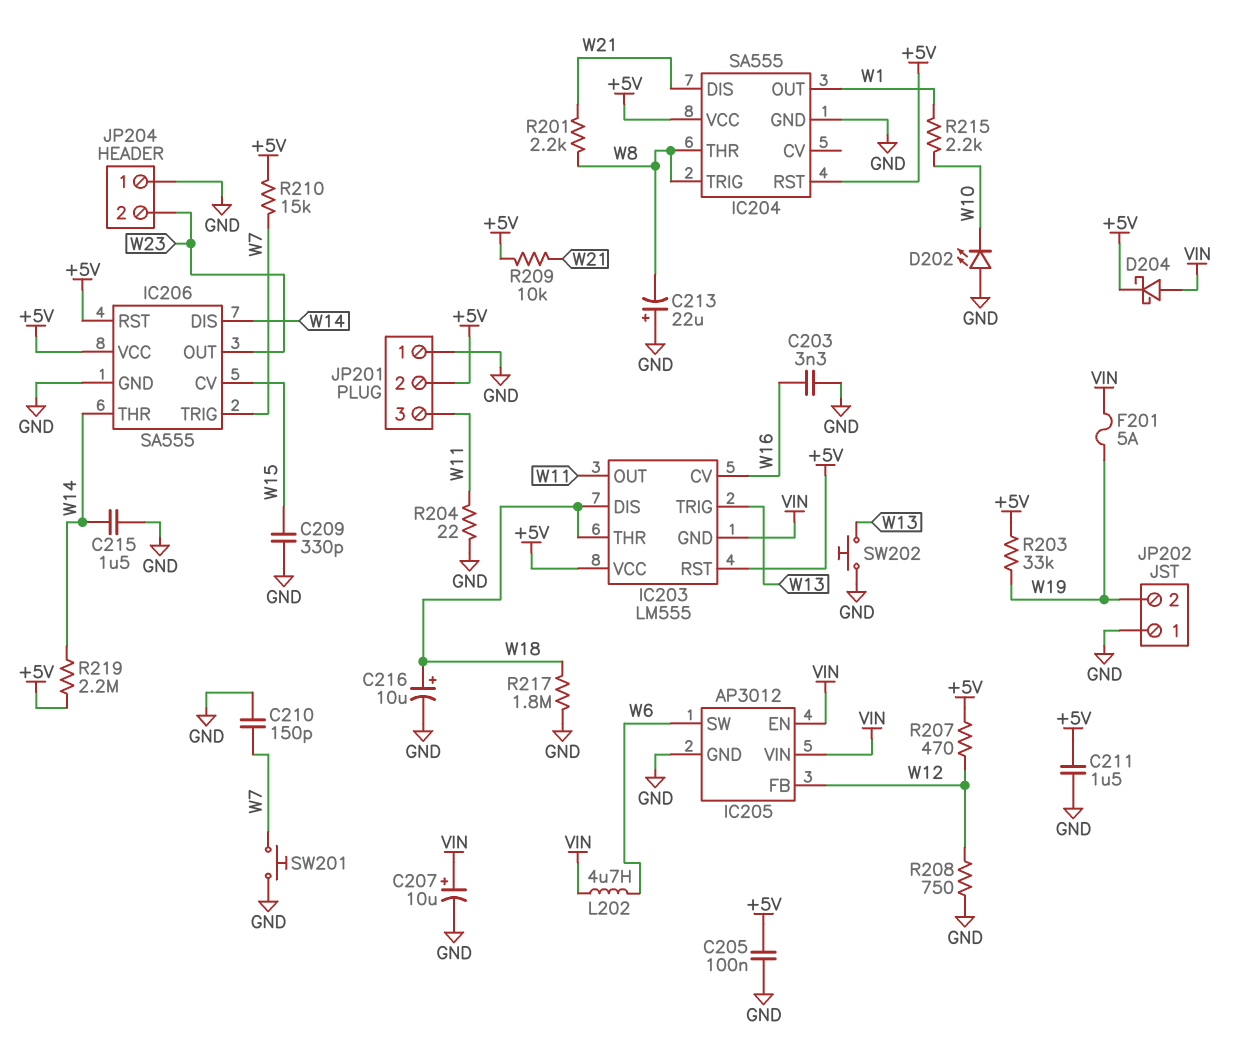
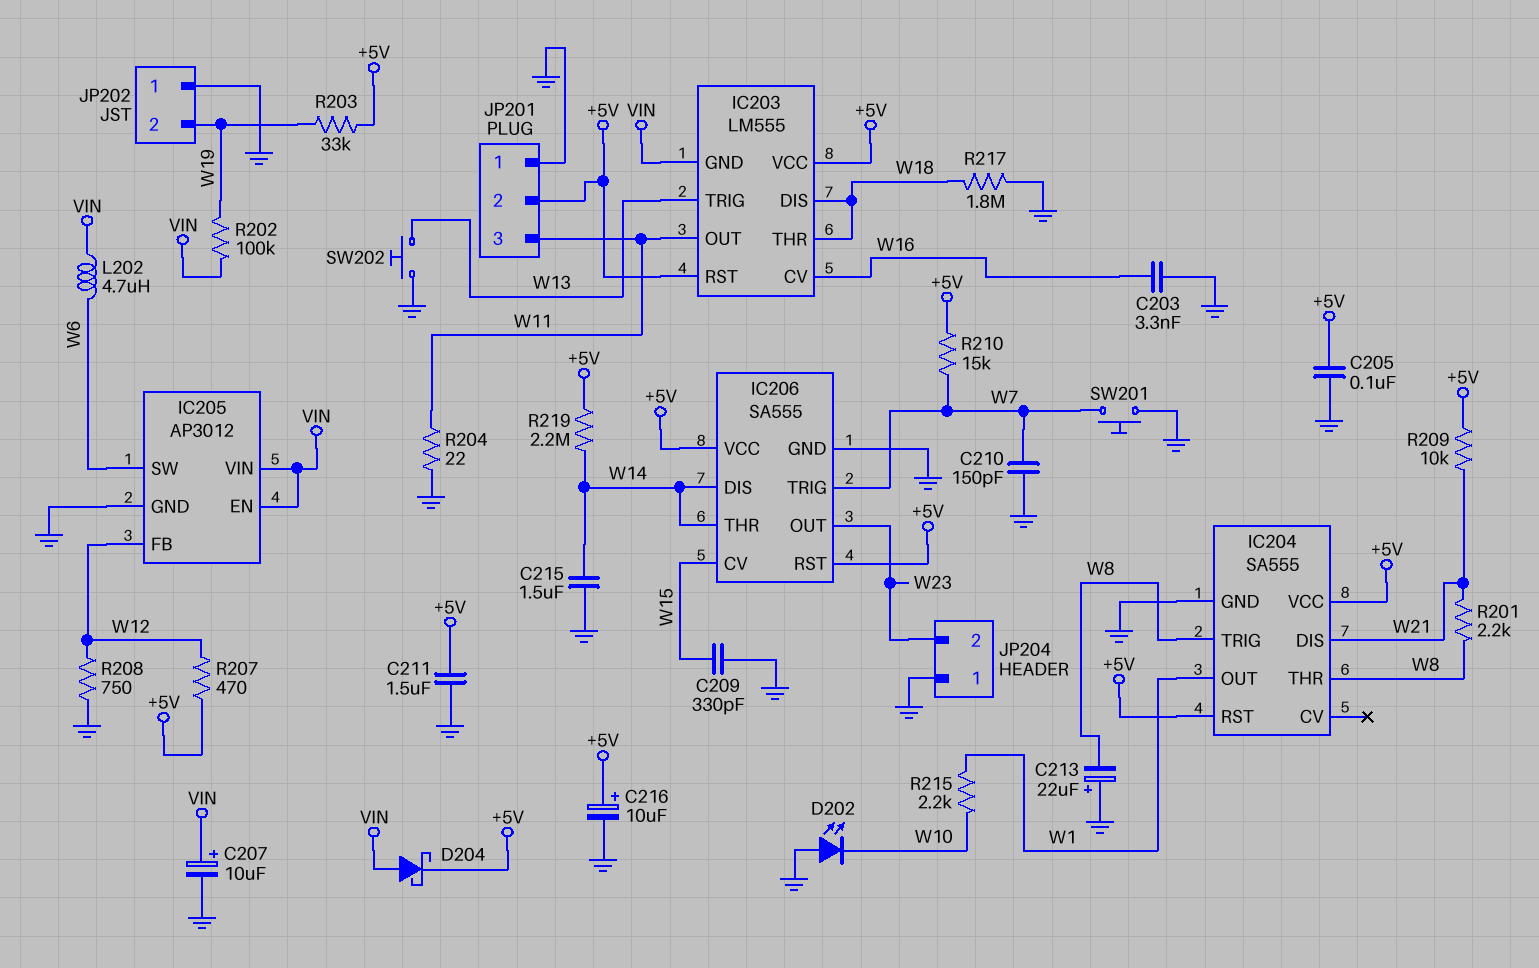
C216: 10uF (plus W18, minus GND) -> 10uF (plus +5V, minus GND)
F201: 5A (VIN, W19) -> none
R202: none -> 100k (VIN, W19)

